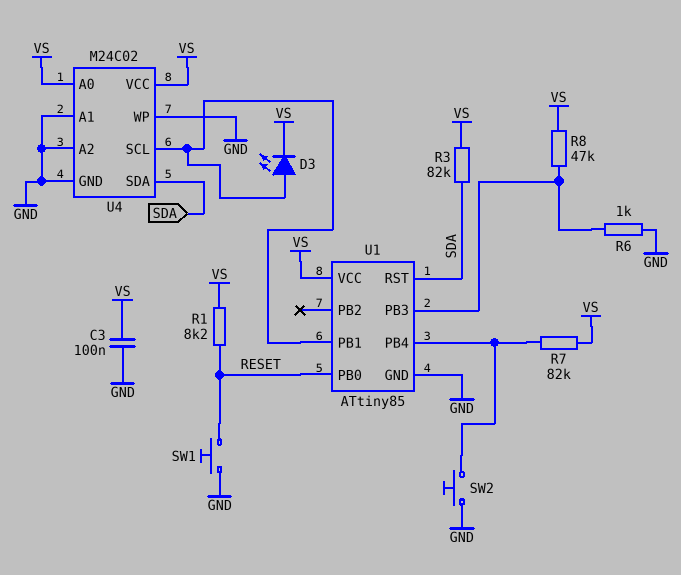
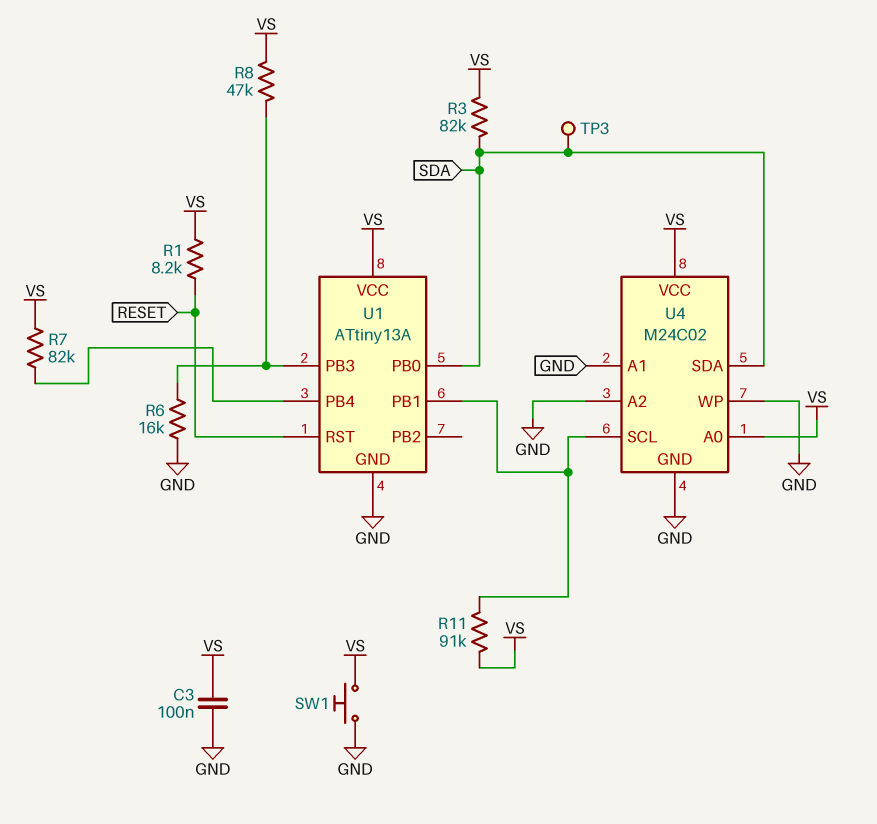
D3: LED (A U1/PB1, K VS) -> none
R6: 1k (GND, U1/PB3) -> 16k (GND, U1/PB3)
R11: none -> 91k (U1/PB1, VS)
SW1: button (GND, RESET) -> button (GND, VS)
SW2: button (GND, U1/PB4) -> none
TP3: none -> test point (SDA)
U1: ATtiny85 -> ATtiny13A
U1 pin PB0: RESET -> SDA
U1 pin RST: SDA -> RESET

